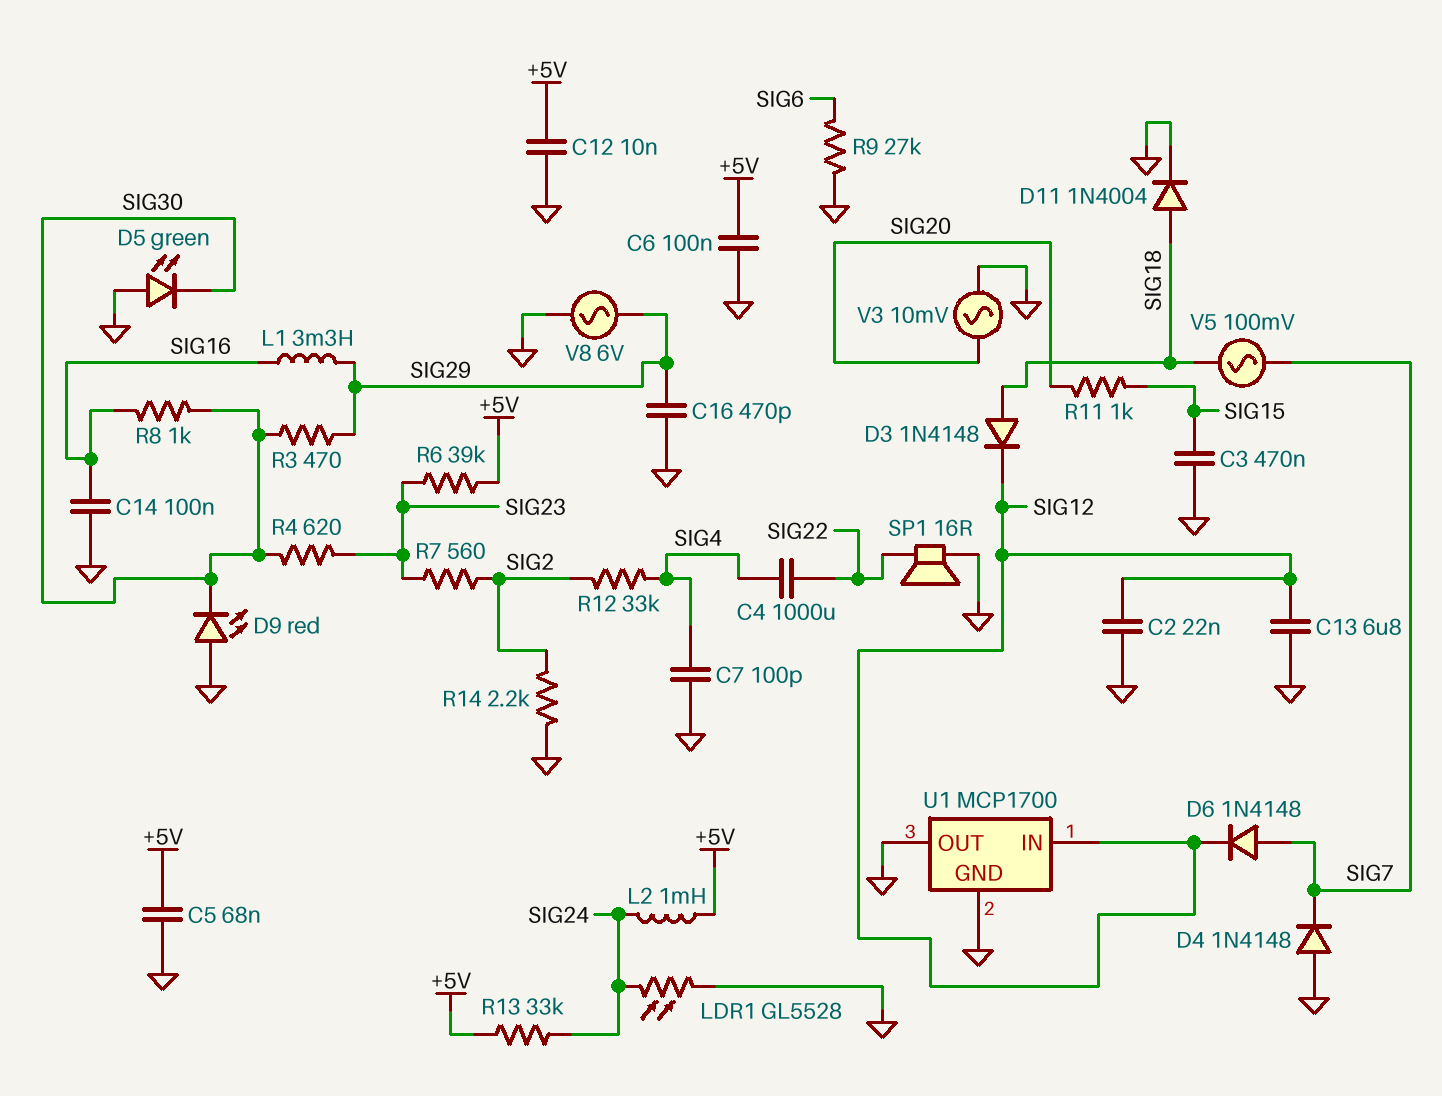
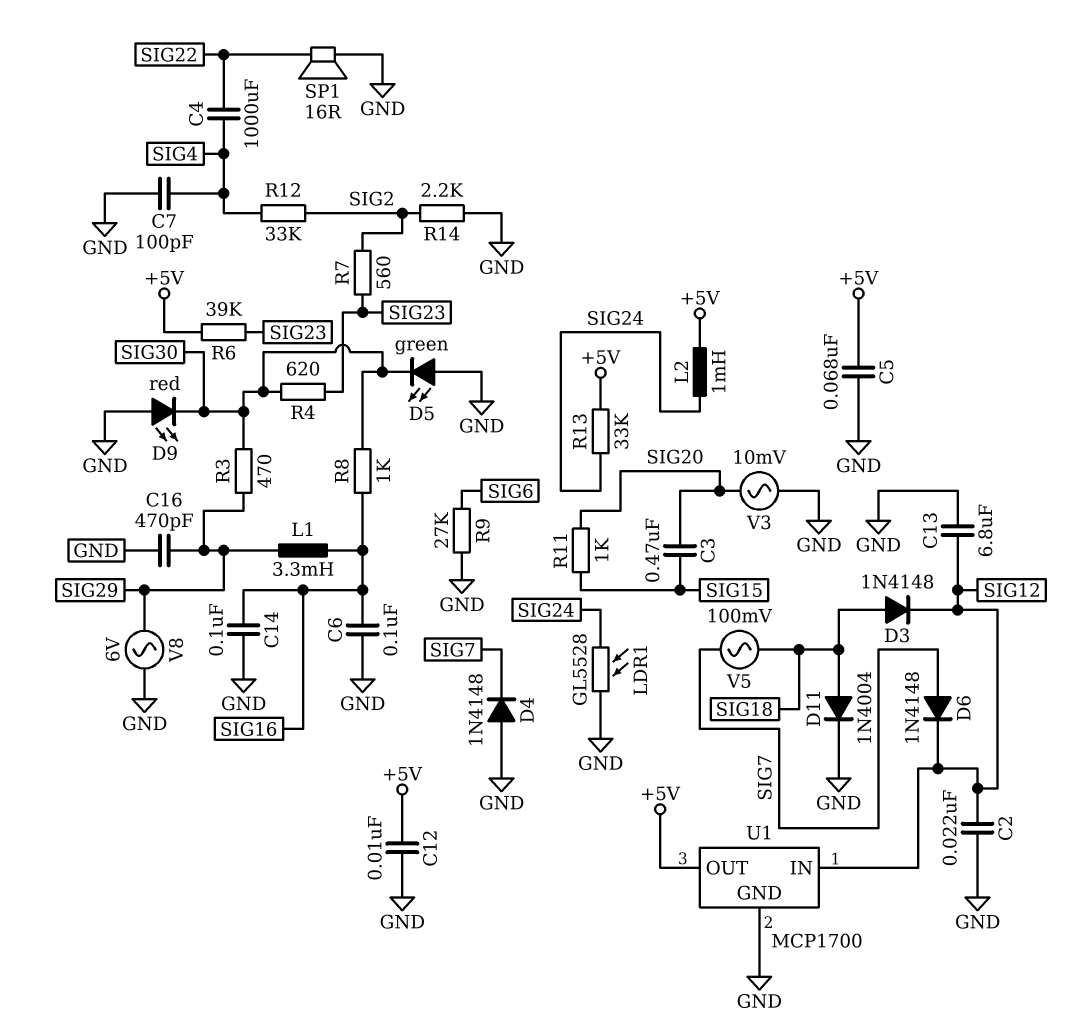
C3: 470nF (GND, SIG15) -> 470nF (SIG15, SIG20)
C6: 100nF (+5V, GND) -> 100nF (GND, SIG16)
U1 pin OUT: GND -> +5V

